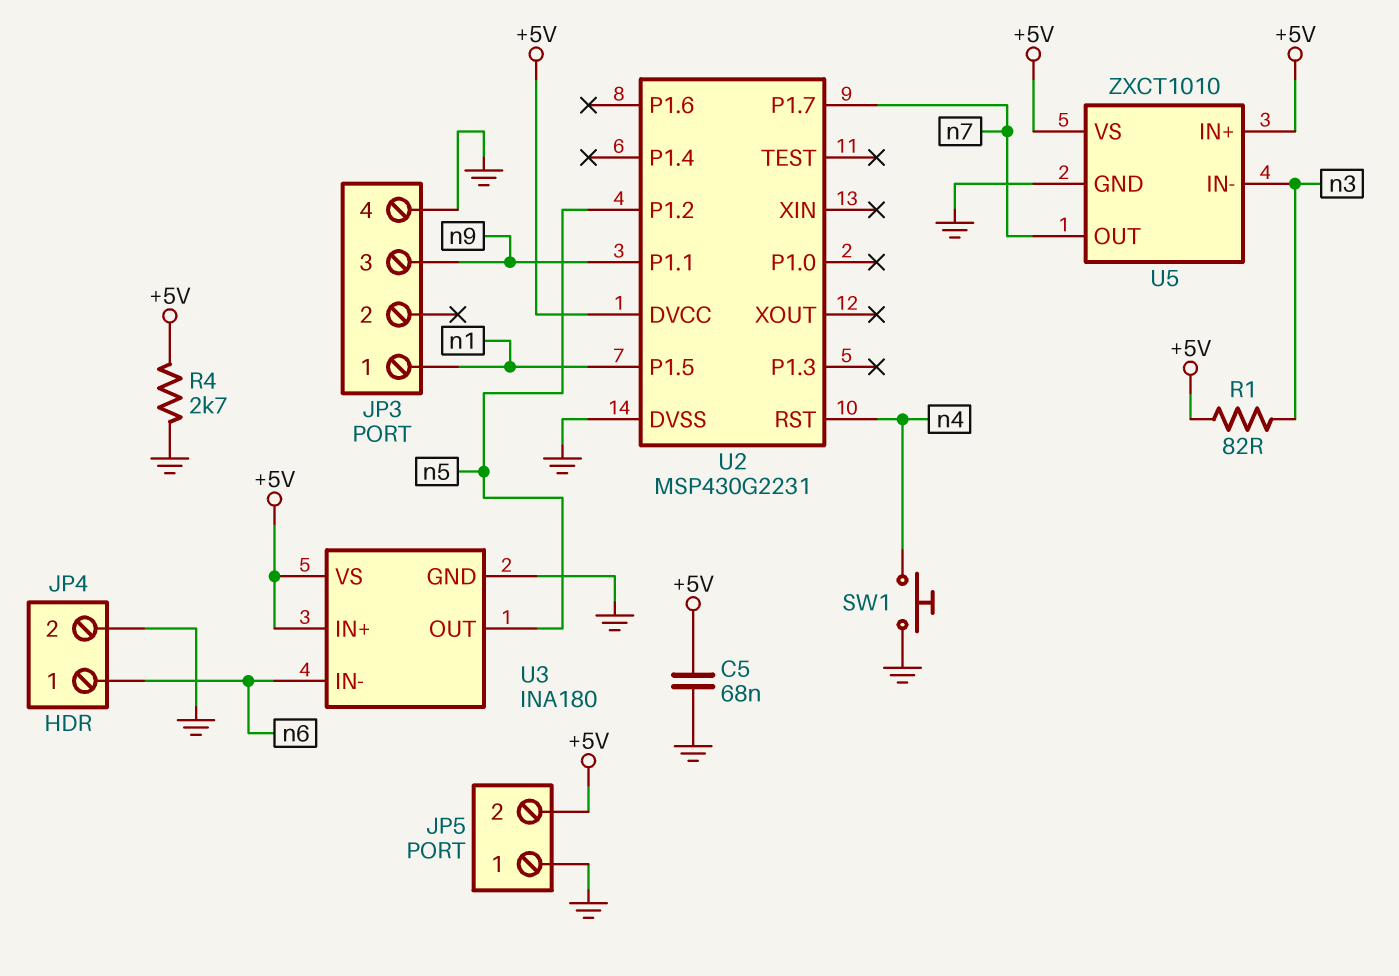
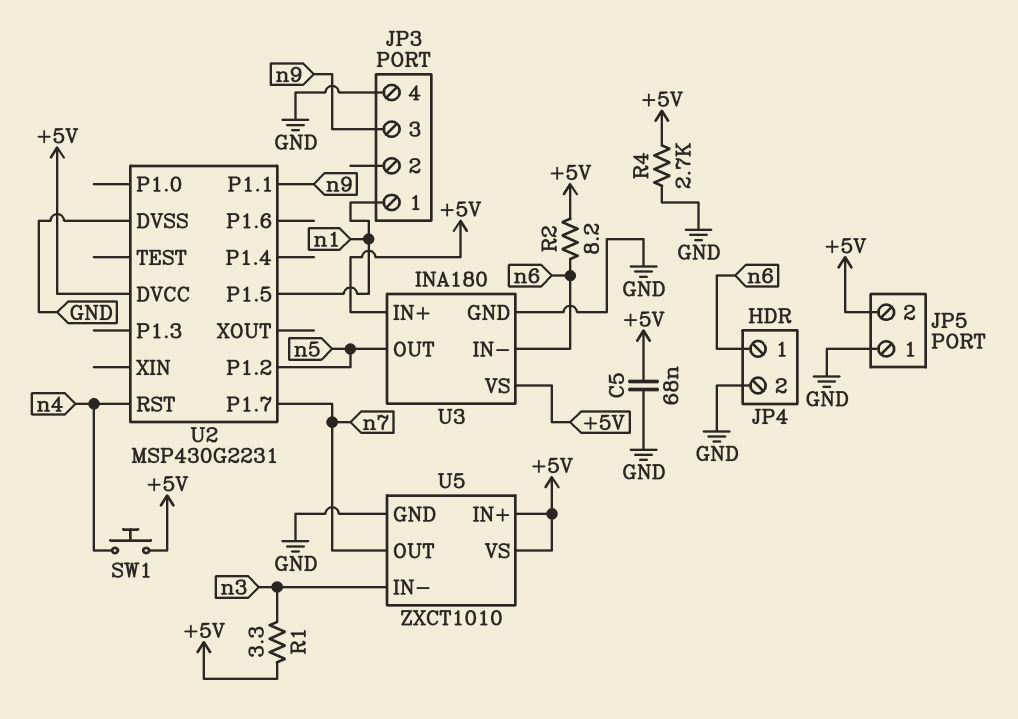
R1: 82 (+5V, n3) -> 3.3 (+5V, n3)
R2: none -> 8.2 (+5V, n6)
SW1: button (GND, n4) -> button (+5V, n4)

